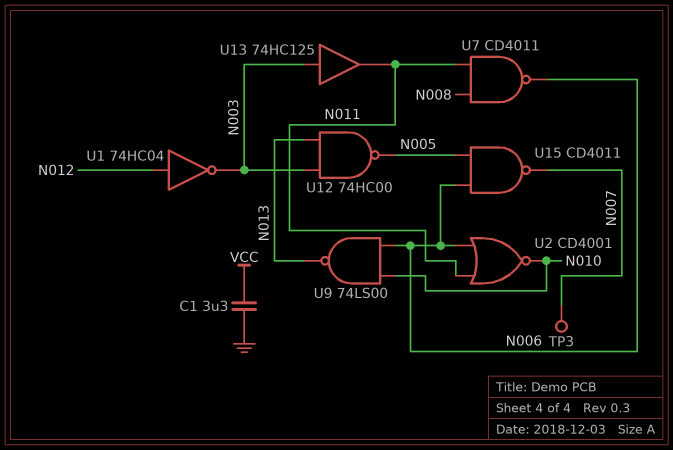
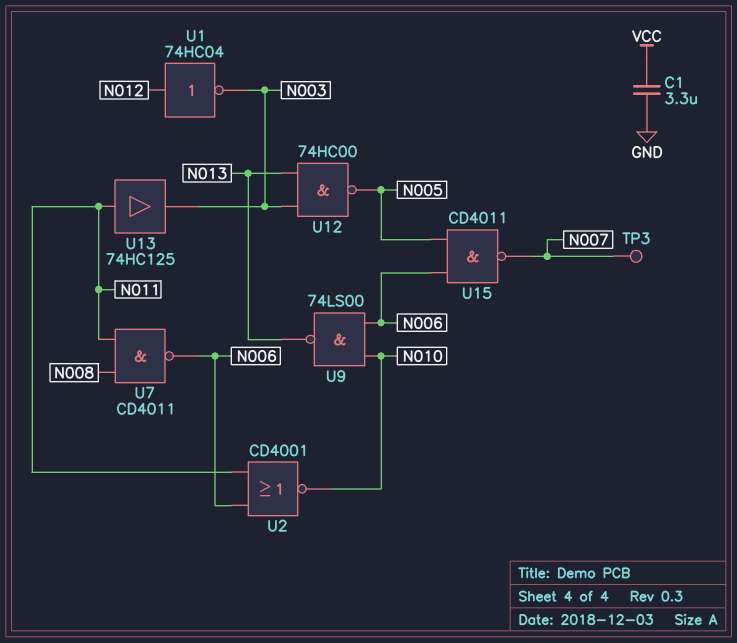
U13: buffer 74HC125 (in N003, out N011) -> buffer 74HC125 (in N011, out N003)

